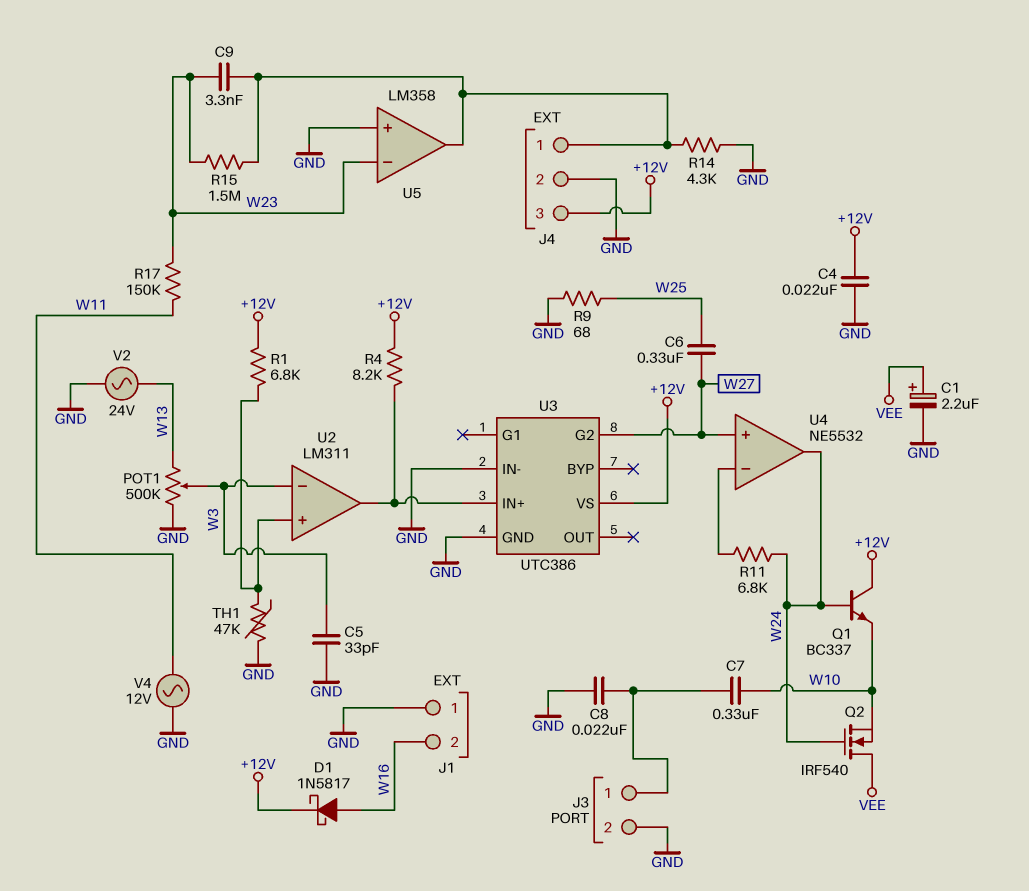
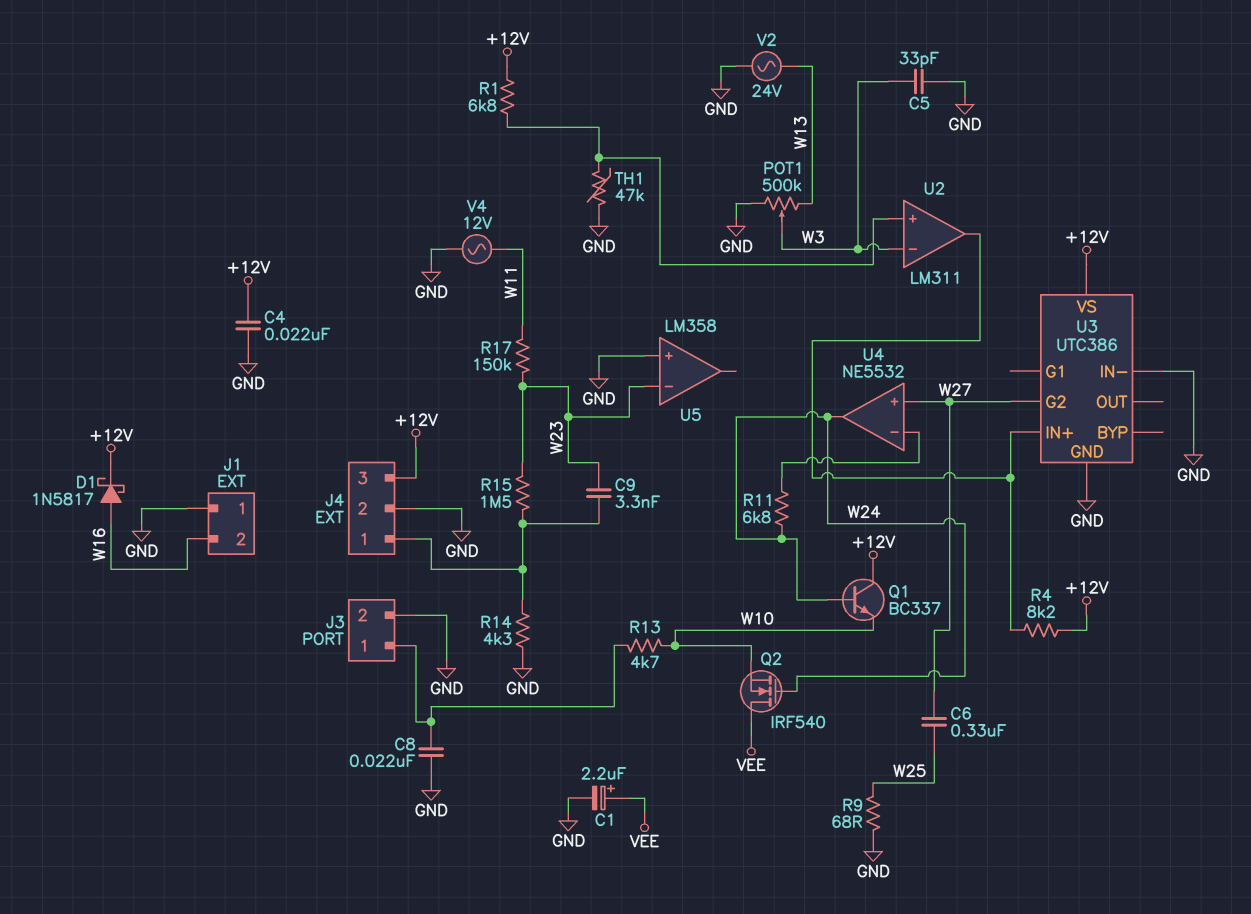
C7: 330nF (J3/1, W10) -> none
R13: none -> 4.7k (J3/1, W10)
U5 pin out: J4/1 -> none

